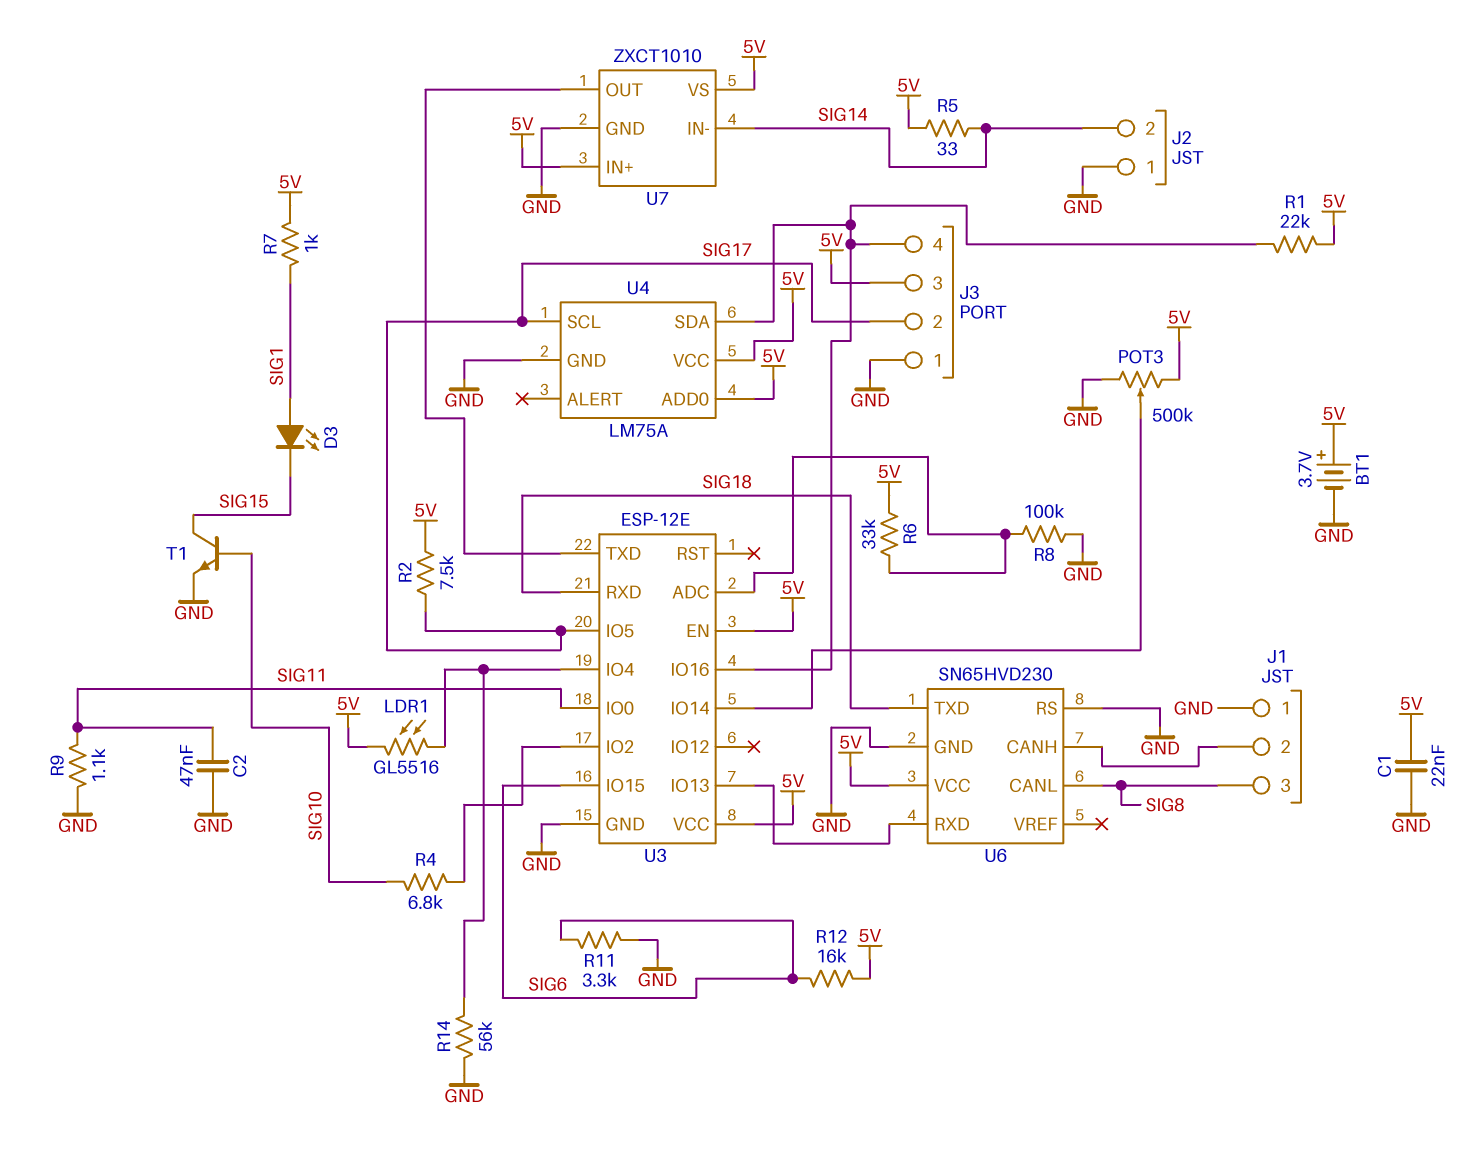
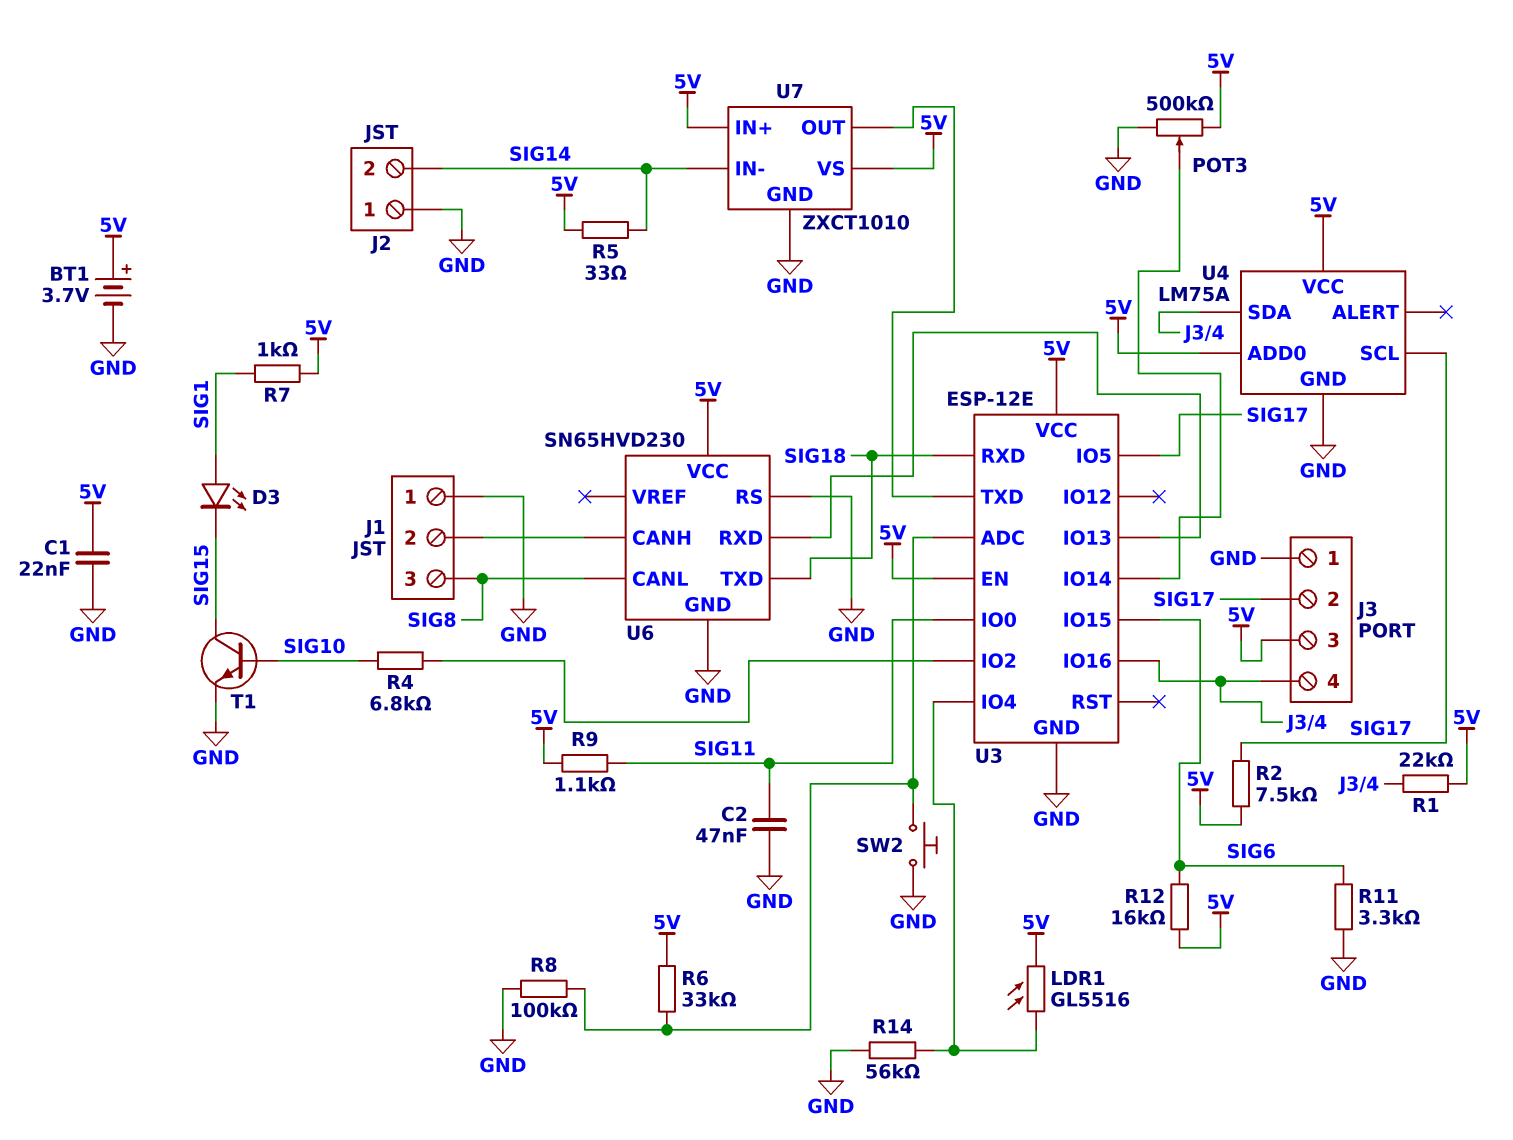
R9: 1.1k (GND, SIG11) -> 1.1k (5V, SIG11)
SW2: none -> button (GND, U3/ADC)

